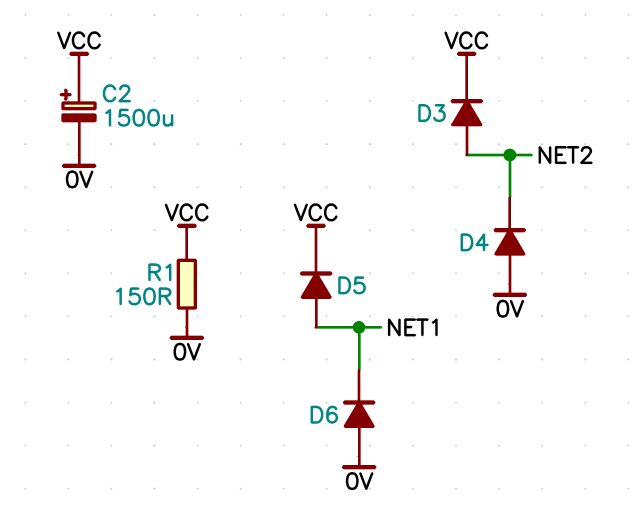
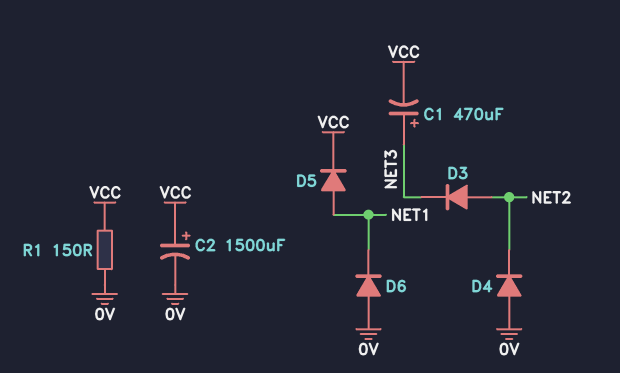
C1: none -> 470uF (plus NET3, minus VCC)
D3: diode (A NET2, K VCC) -> diode (A NET2, K NET3)

